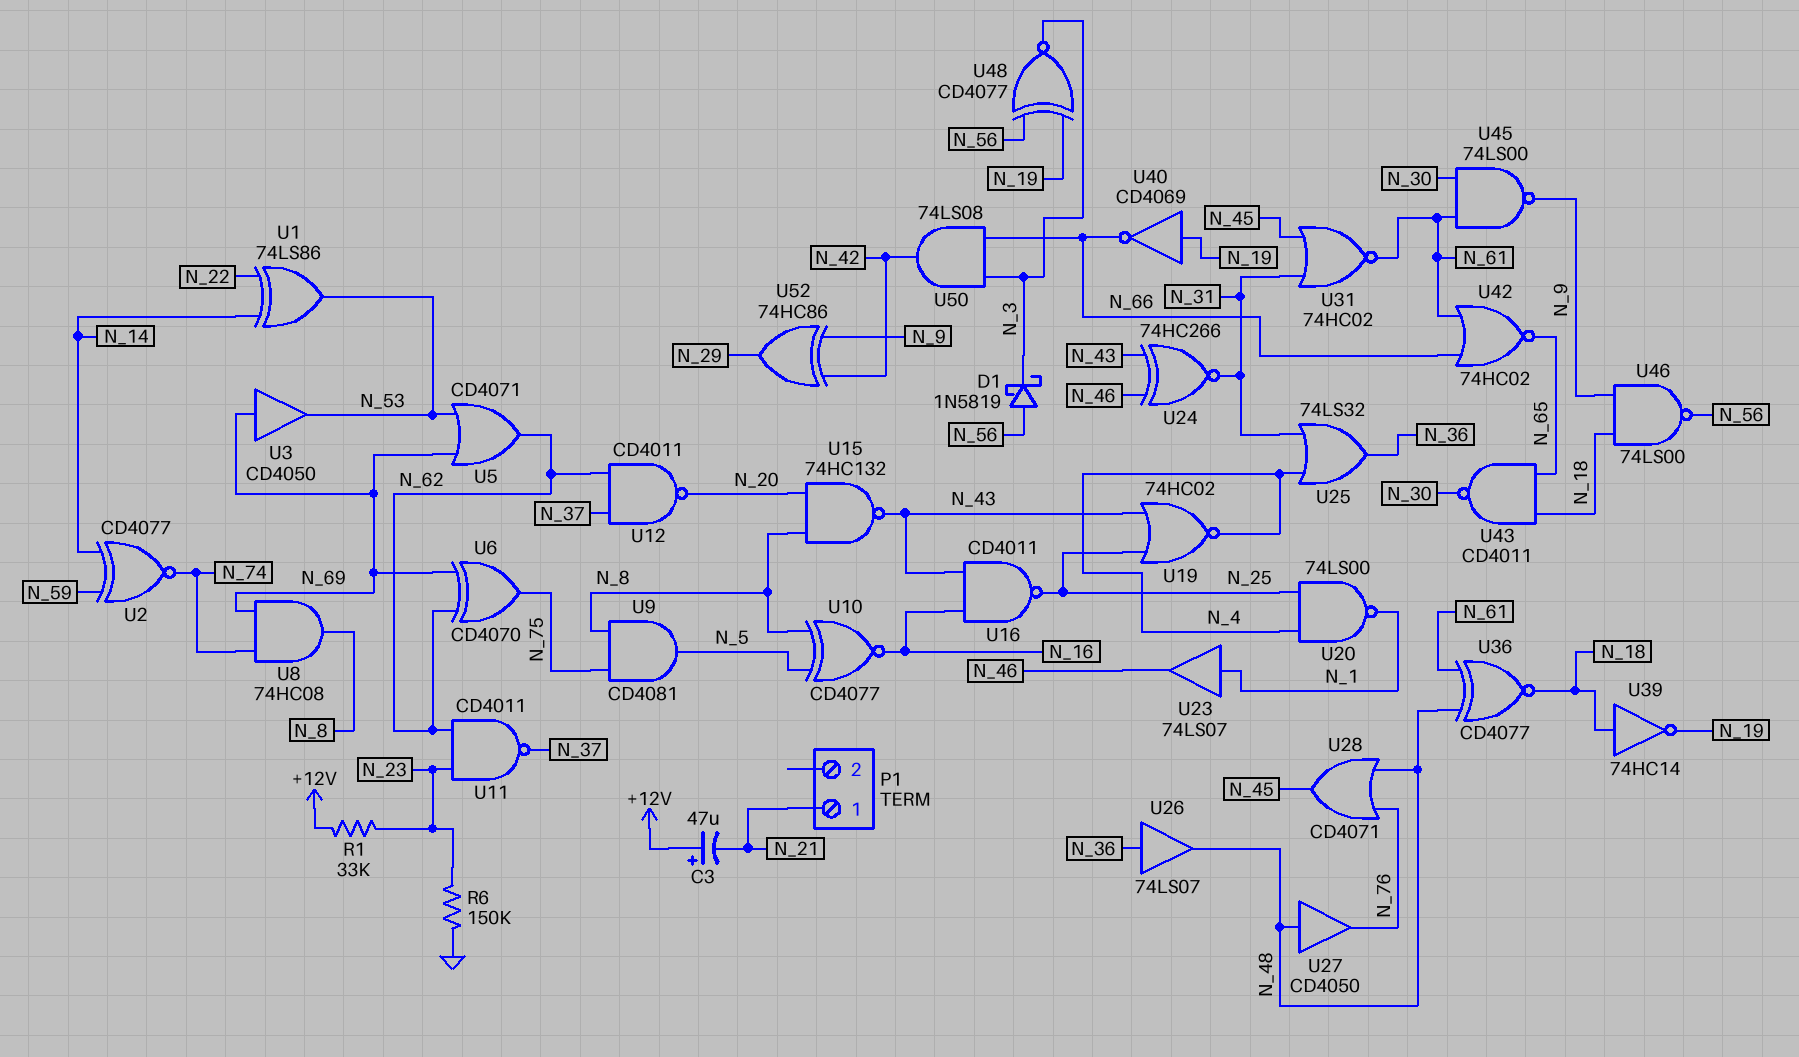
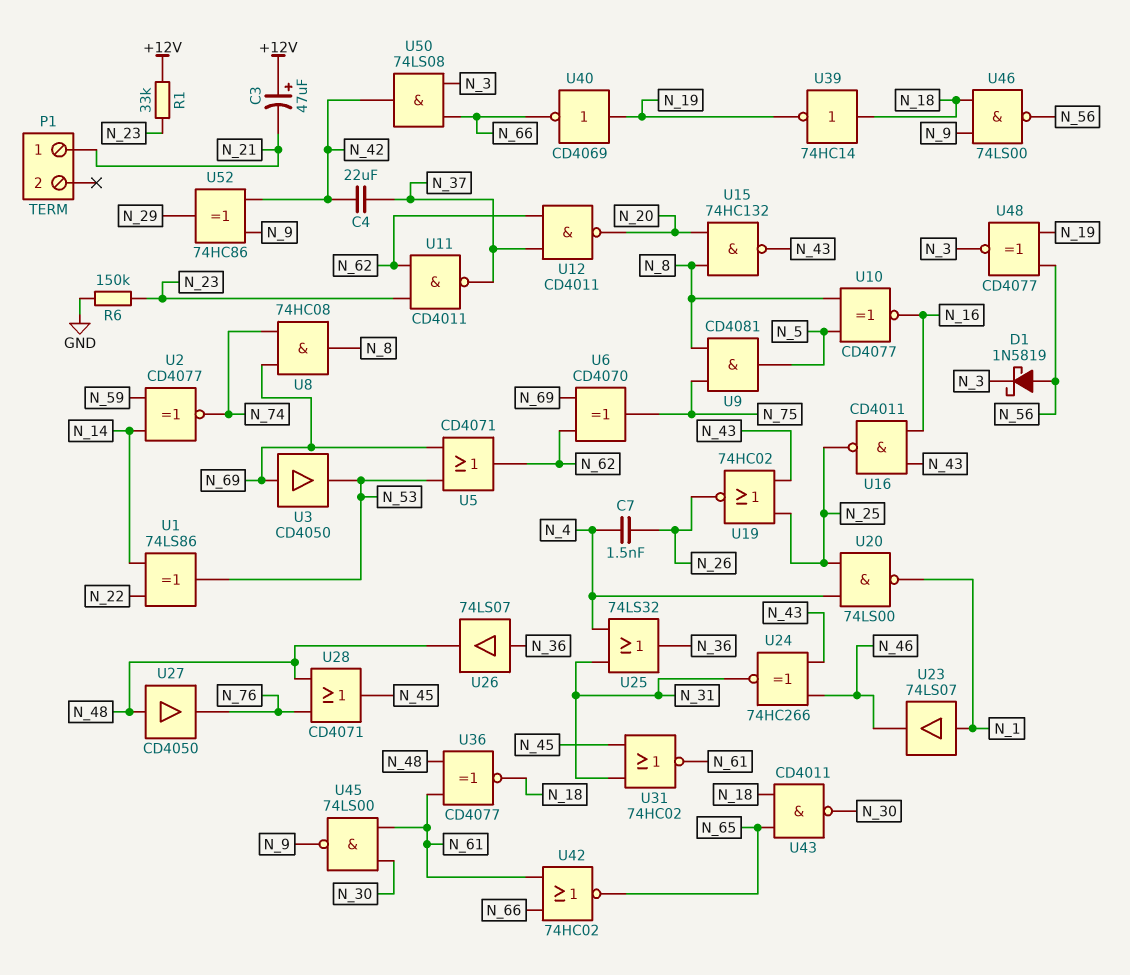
C4: none -> 22uF (N_37, N_42)
C7: none -> 1.5nF (N_4, N_26)
U19: NOR 74HC02 (in N_25, in N_43, out N_4) -> NOR 74HC02 (in N_25, in N_43, out N_26)

